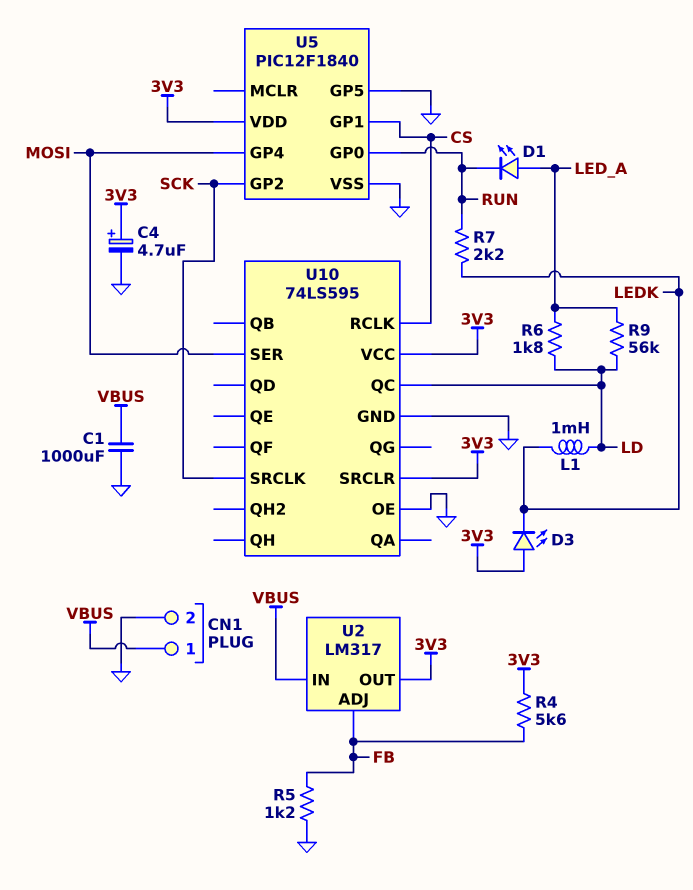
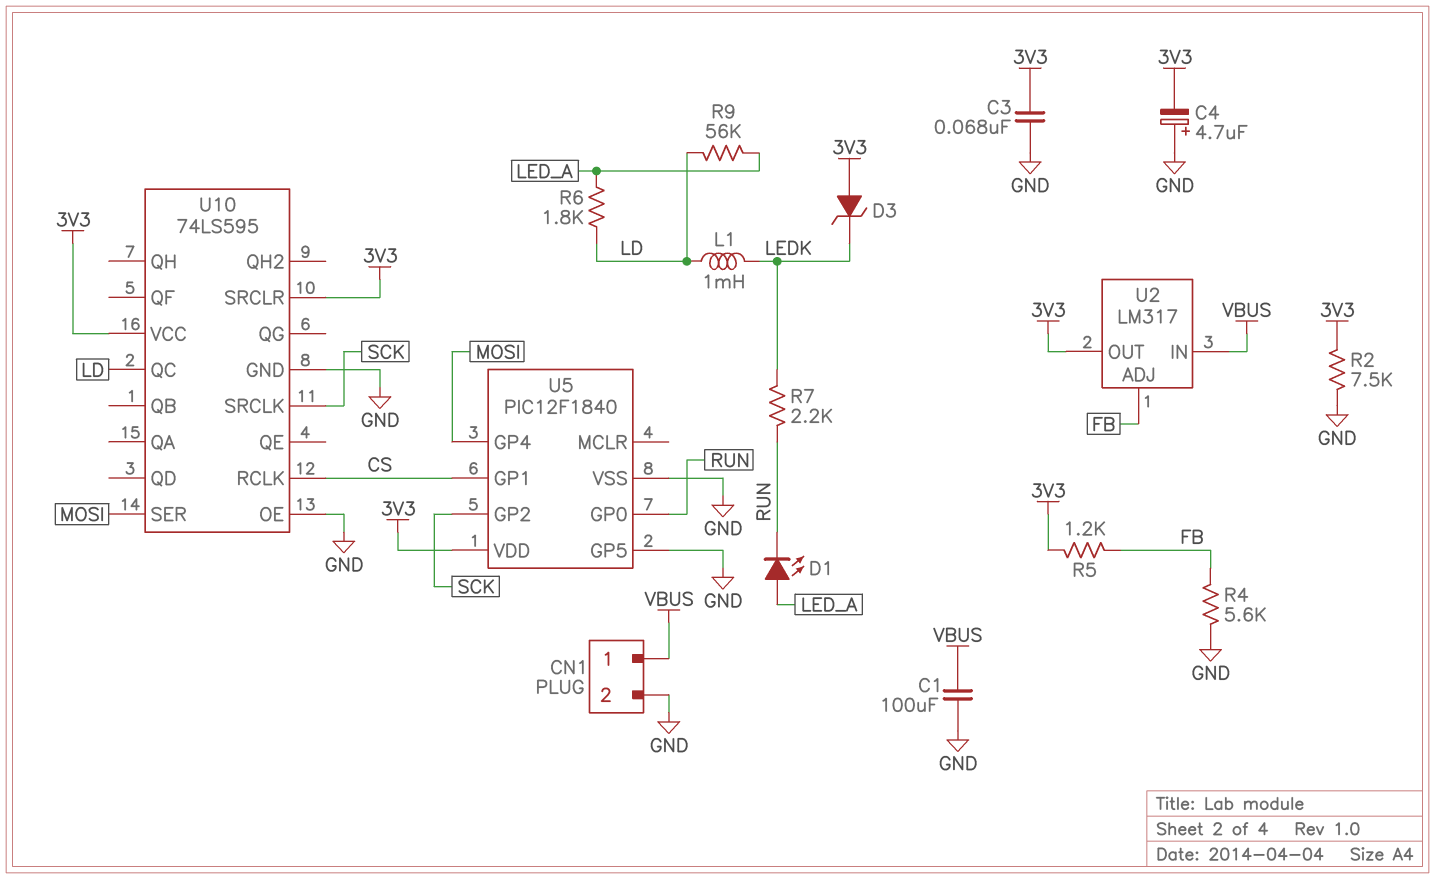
C1: 1000uF (GND, VBUS) -> 100uF (GND, VBUS)
C3: none -> 68nF (3V3, GND)
C4: 4.7uF (plus 3V3, minus GND) -> 4.7uF (plus GND, minus 3V3)
D3: LED (A 3V3, K LEDK) -> zener (A 3V3, K LEDK)
R2: none -> 7.5k (3V3, GND)
R4: 5.6k (3V3, FB) -> 5.6k (FB, GND)
R5: 1.2k (FB, GND) -> 1.2k (3V3, FB)

